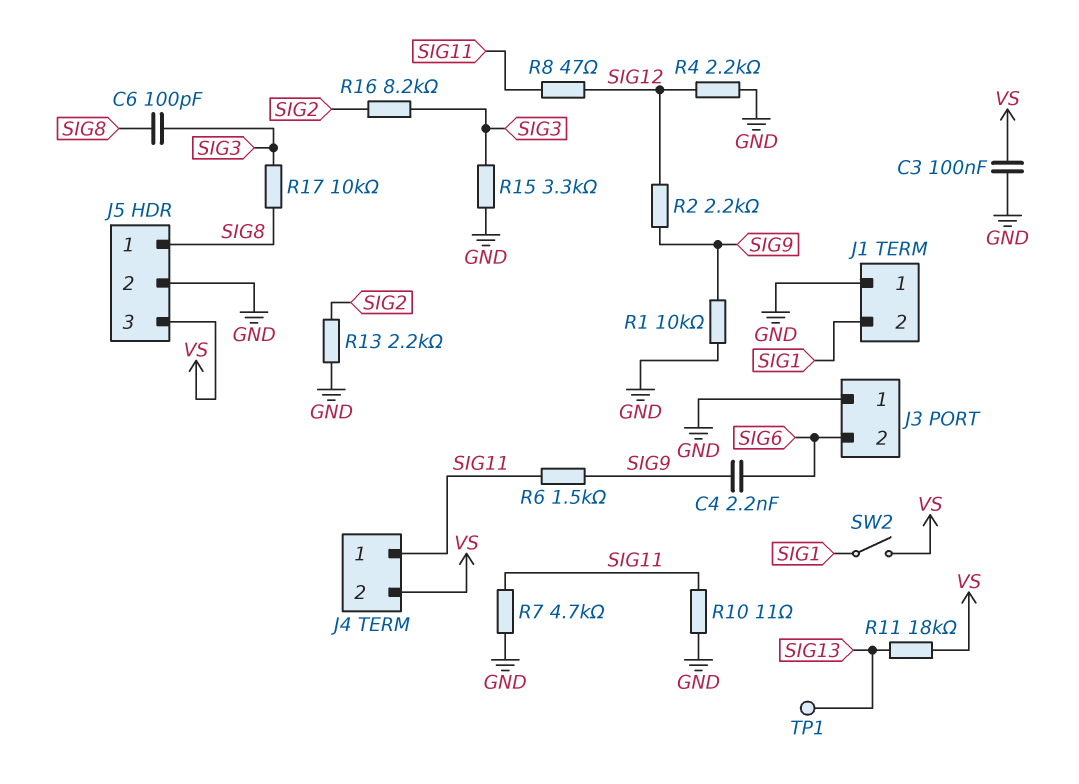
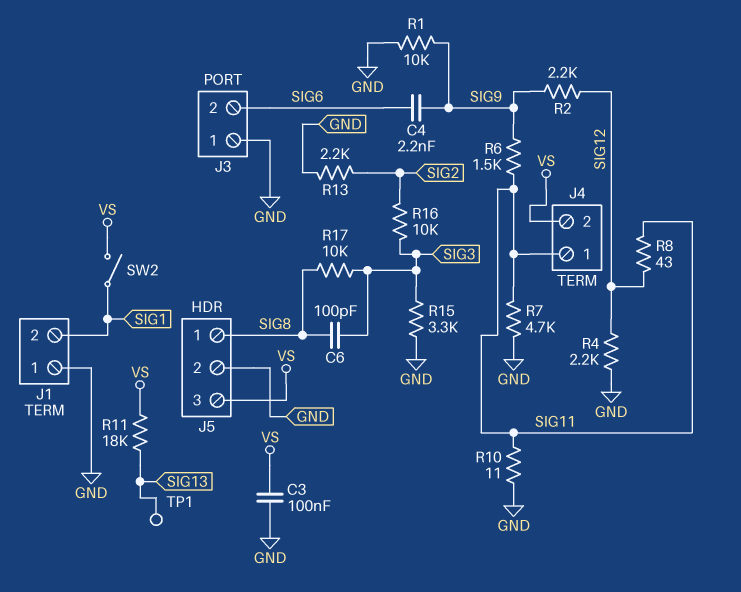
R8: 47 (SIG11, SIG12) -> 43 (SIG11, SIG12)
R16: 8.2k (SIG2, SIG3) -> 10k (SIG2, SIG3)

